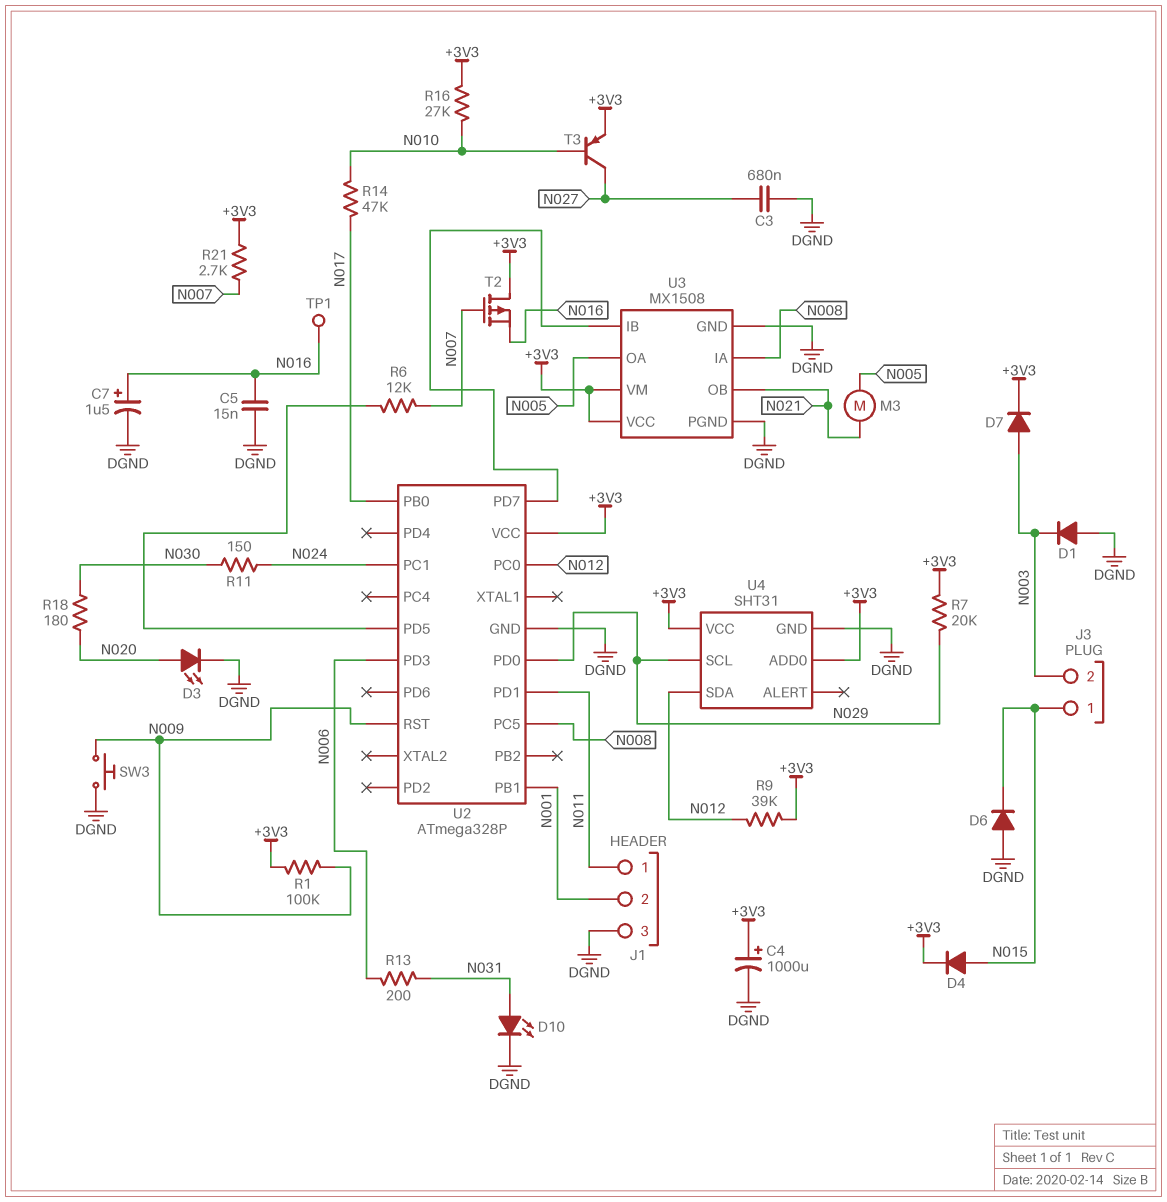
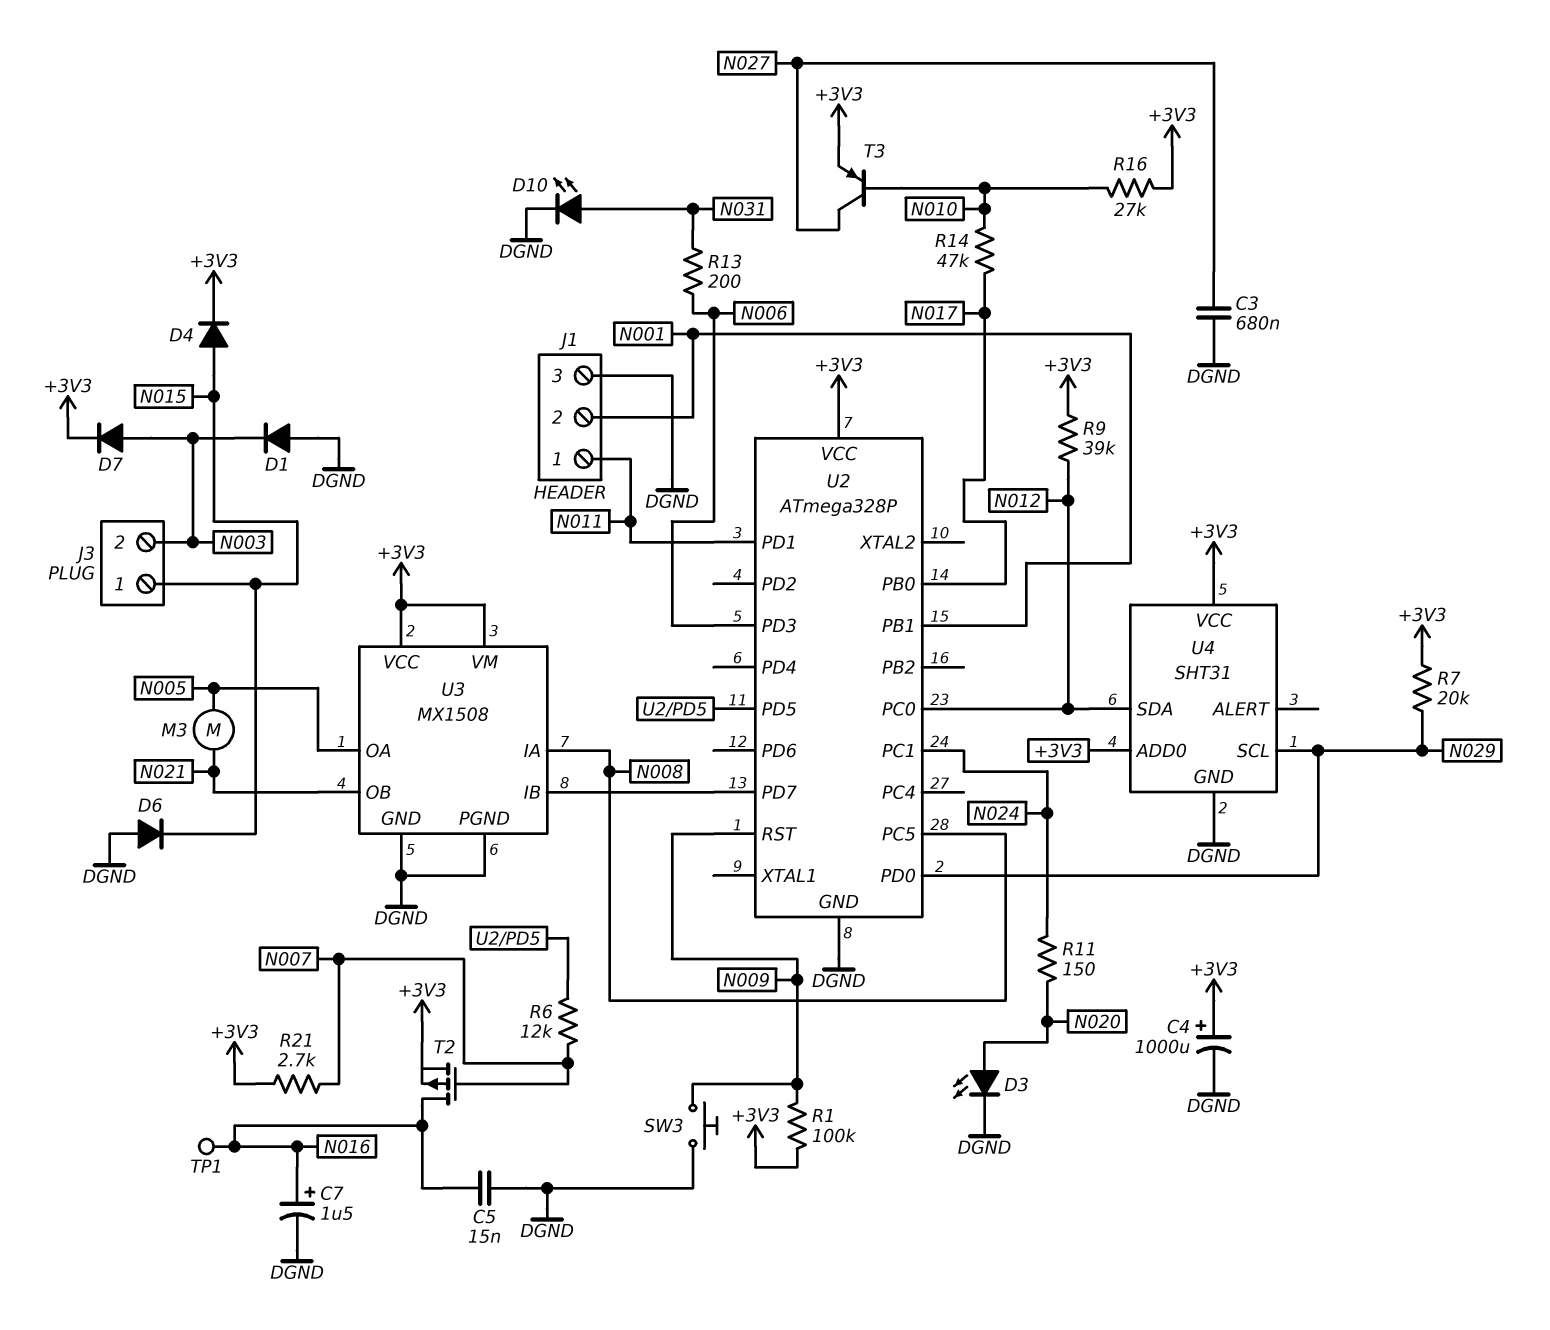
R11: 150 (N024, N030) -> 150 (N020, N024)
R18: 180 (N020, N030) -> none
T2: PMOS (G N007, D +3V3, S N016) -> PMOS (G N007, D N016, S +3V3)

